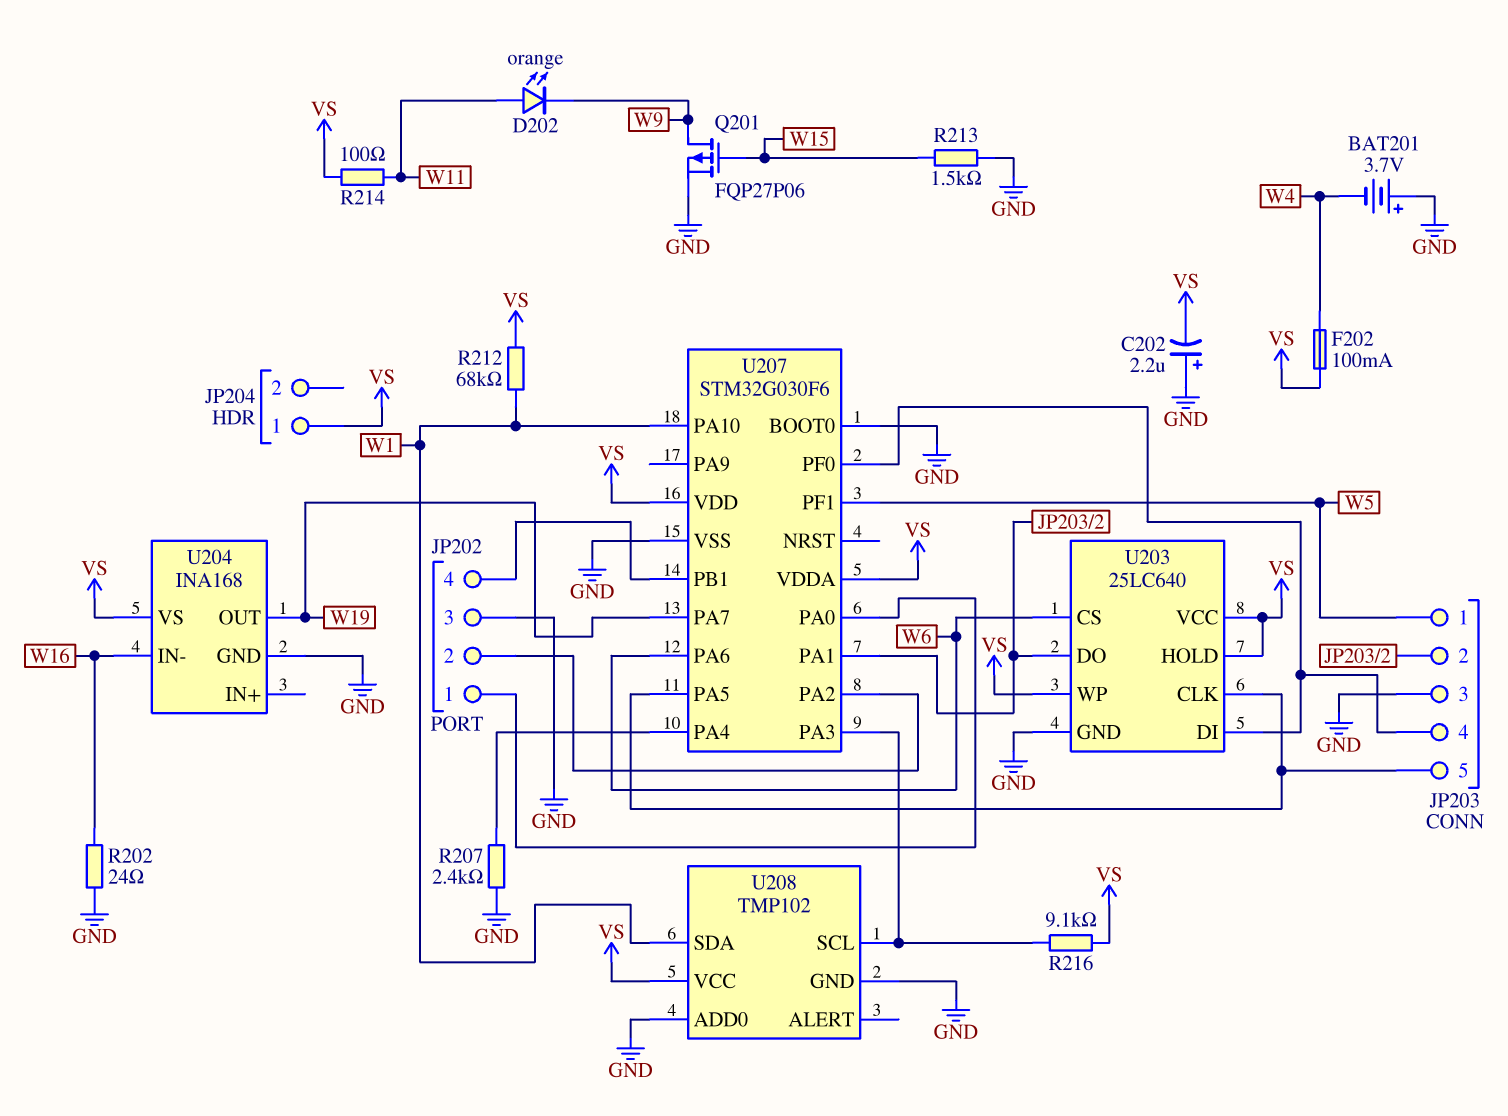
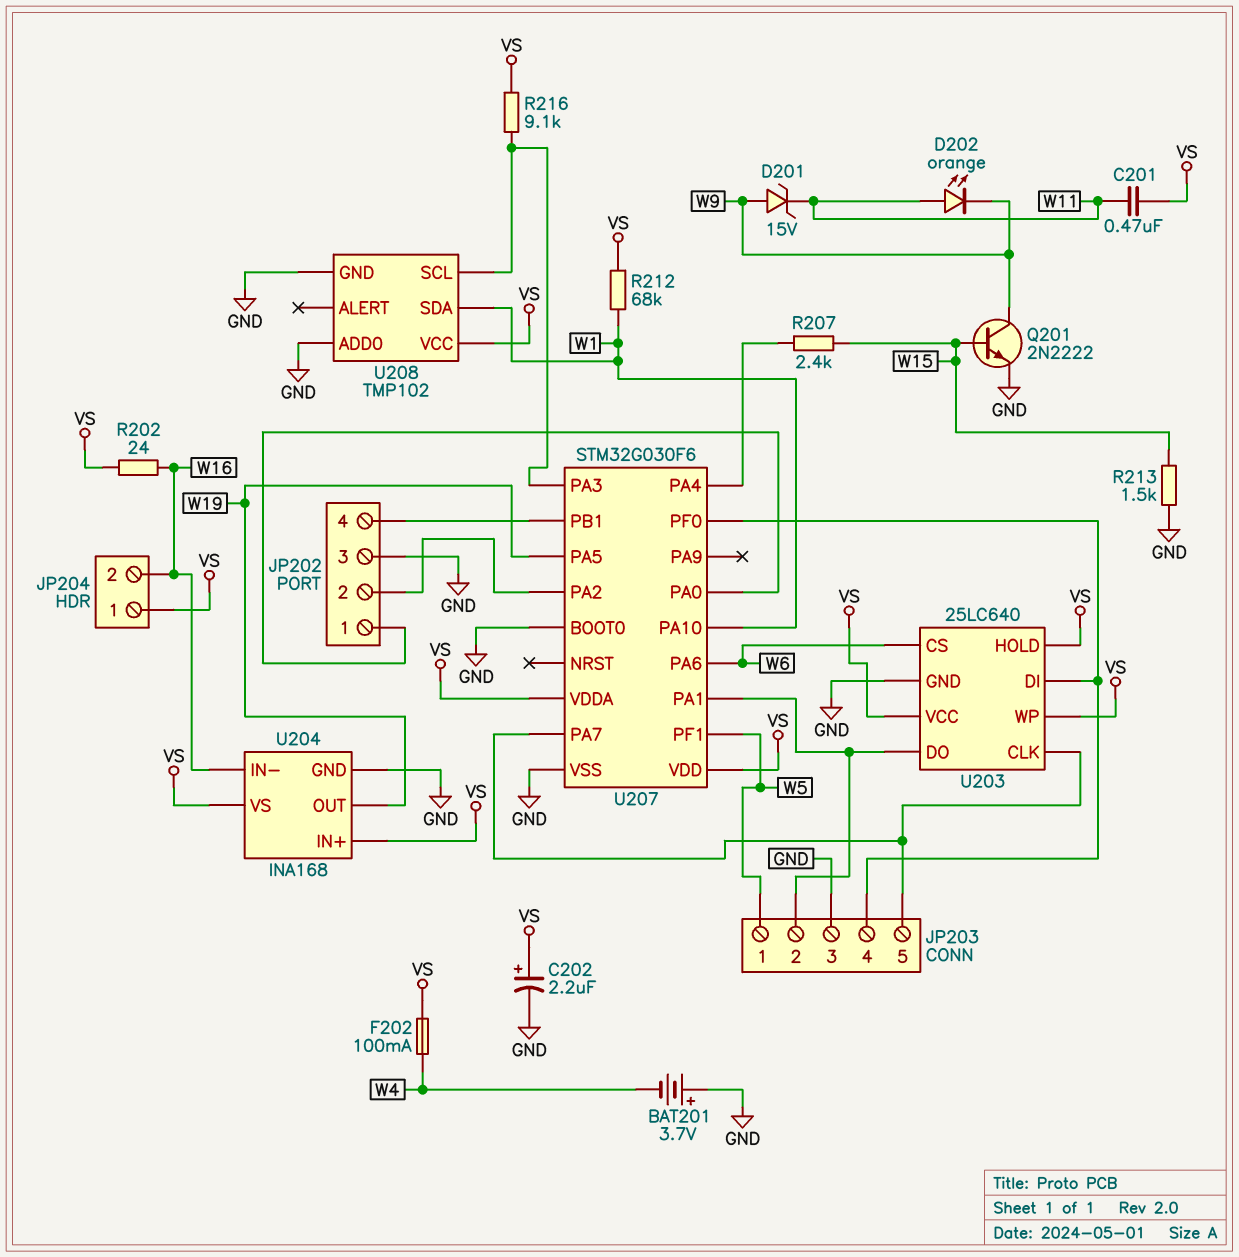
C201: none -> 470nF (VS, W11)
C202: 2.2uF (plus GND, minus VS) -> 2.2uF (plus VS, minus GND)
D201: none -> zener 15V (A W9, K W11)
JP204 pin 2: none -> W16
Q201: PMOS FQP27P06 (G W15, D W9, S GND) -> NPN 2N2222 (B W15, C W9, E GND)
R202: 24 (GND, W16) -> 24 (VS, W16)
R207: 2.4k (GND, U207/PA4) -> 2.4k (U207/PA4, W15)
R214: 100 (VS, W11) -> none
U204 pin IN+: none -> VS
U207 pin PA5: JP203/5 -> W19
U207 pin PA7: W19 -> JP203/5

